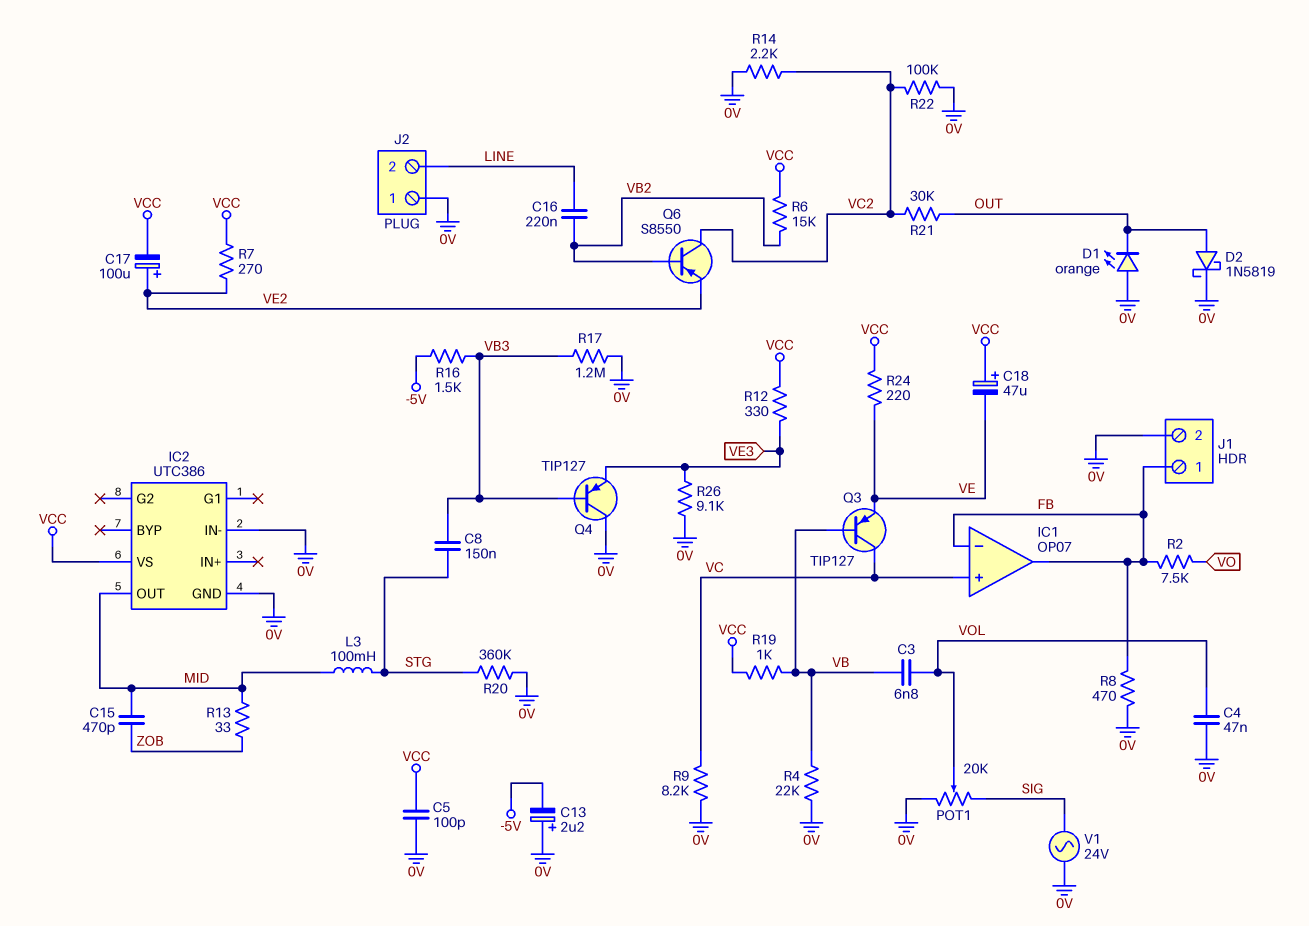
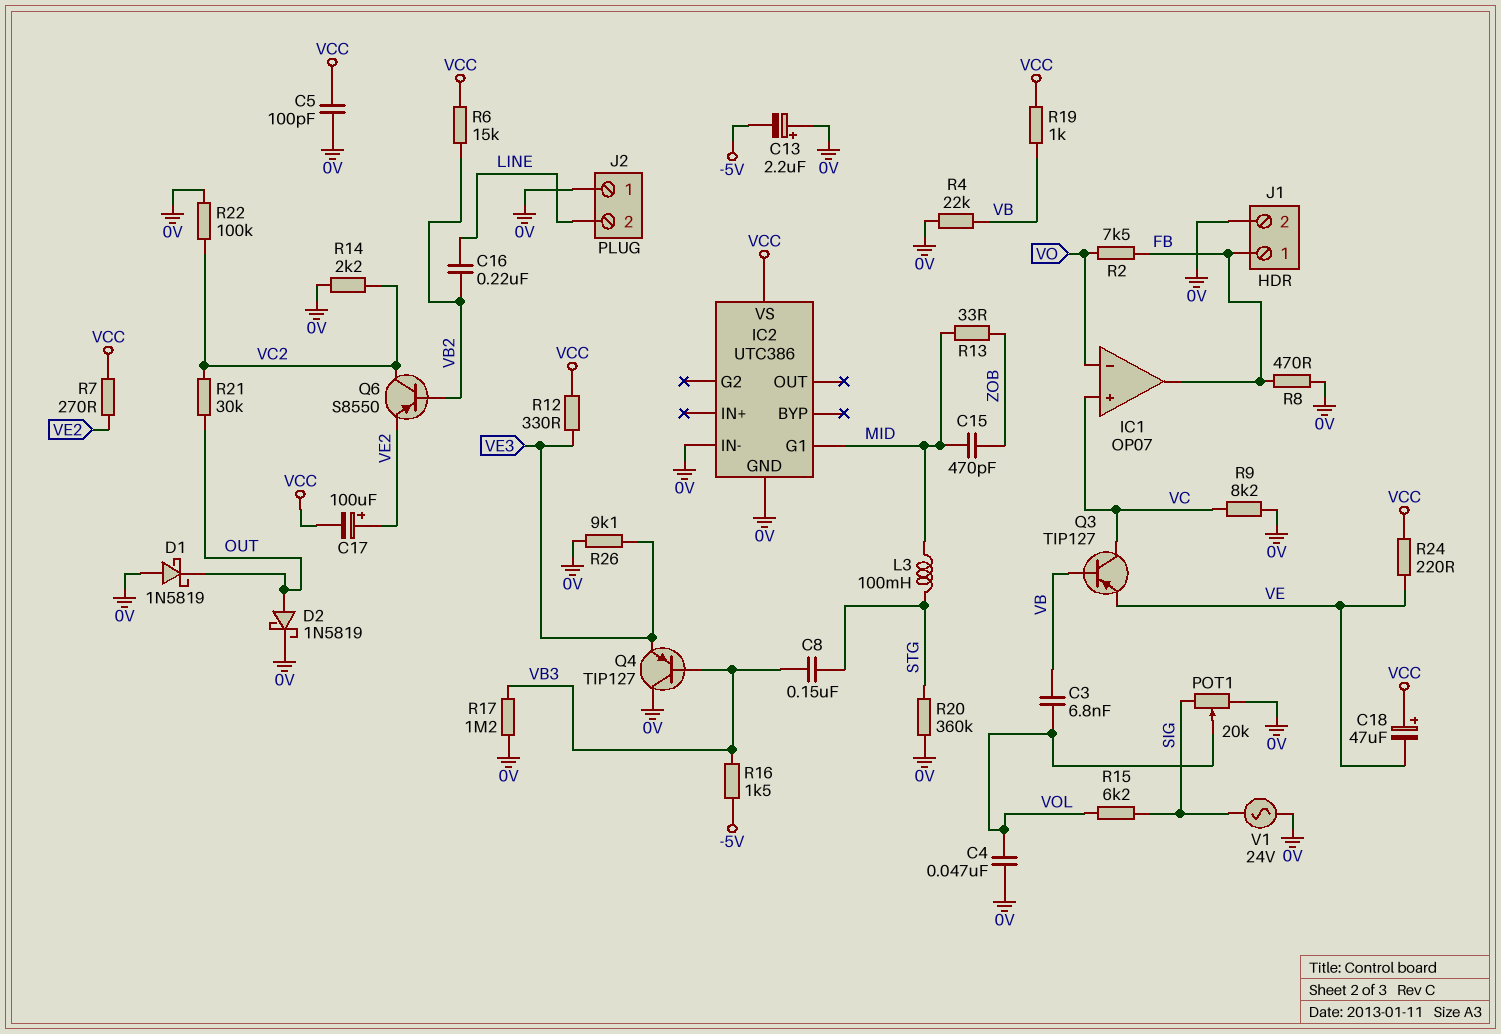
D1: LED orange (A 0V, K OUT) -> schottky 1N5819 (A 0V, K OUT)
IC1 pin in-: FB -> VO
IC2 pin G1: none -> MID
IC2 pin OUT: MID -> none
R15: none -> 6.2k (SIG, VOL)

